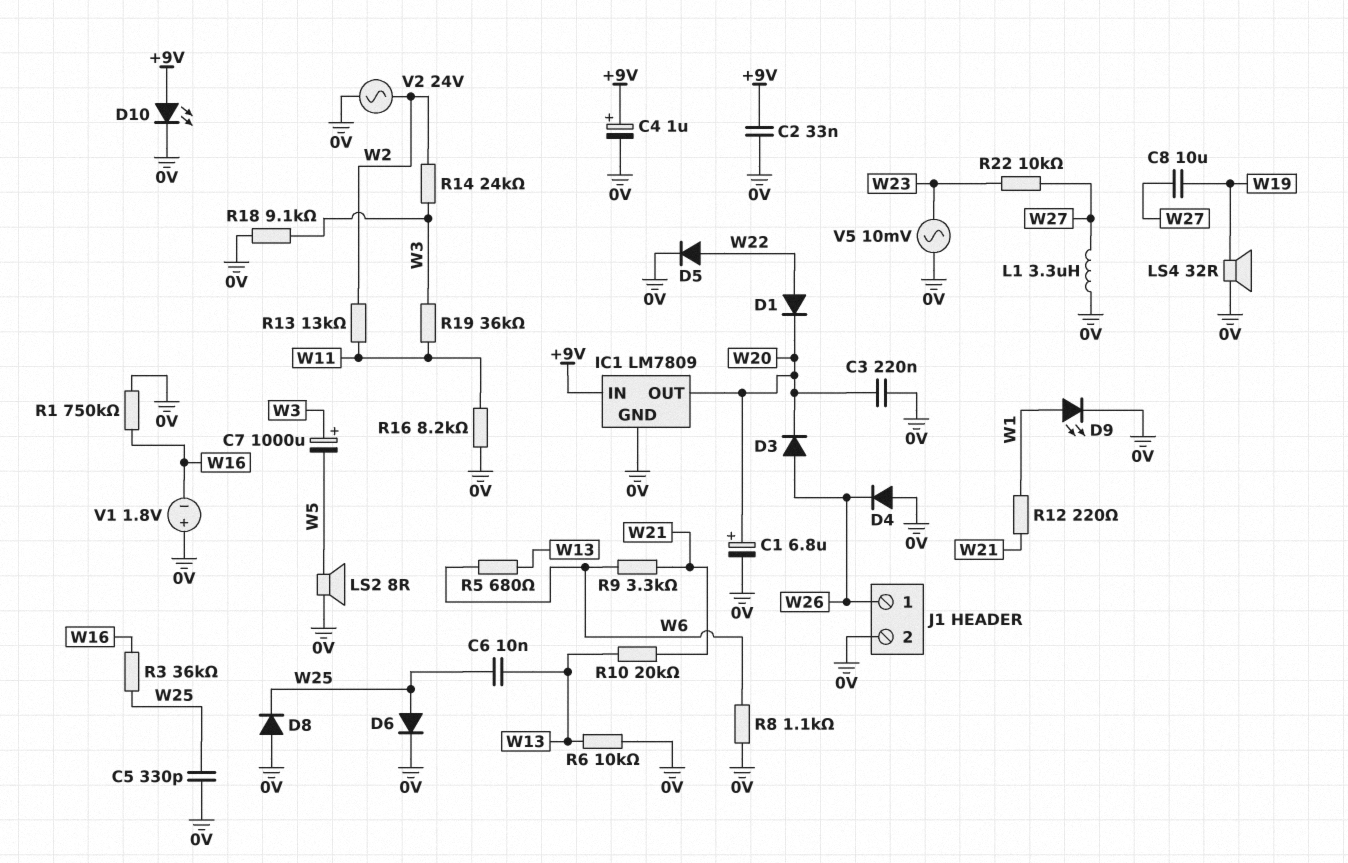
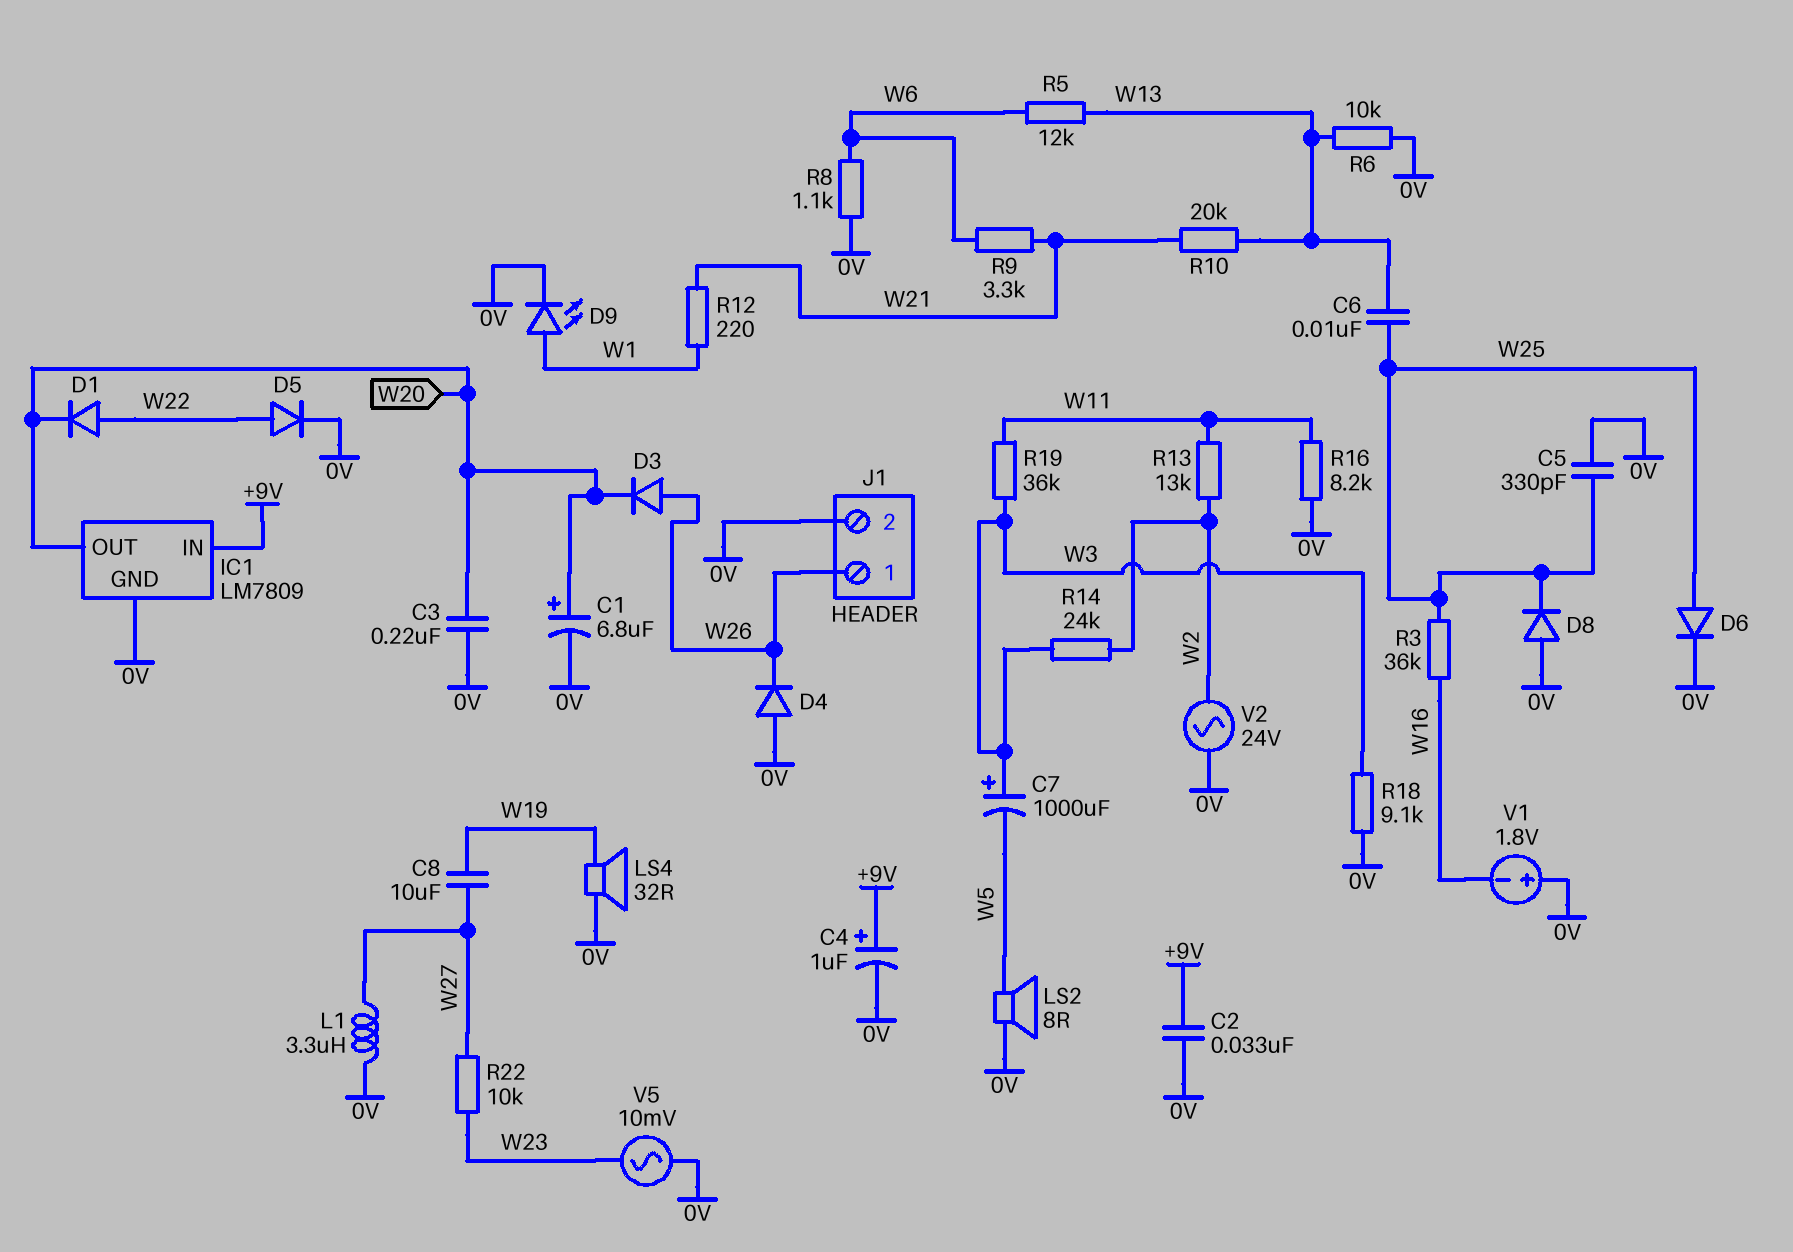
D10: LED (A +9V, K 0V) -> none
R1: 750k (0V, W16) -> none
R5: 680 (W6, W13) -> 12k (W6, W13)

